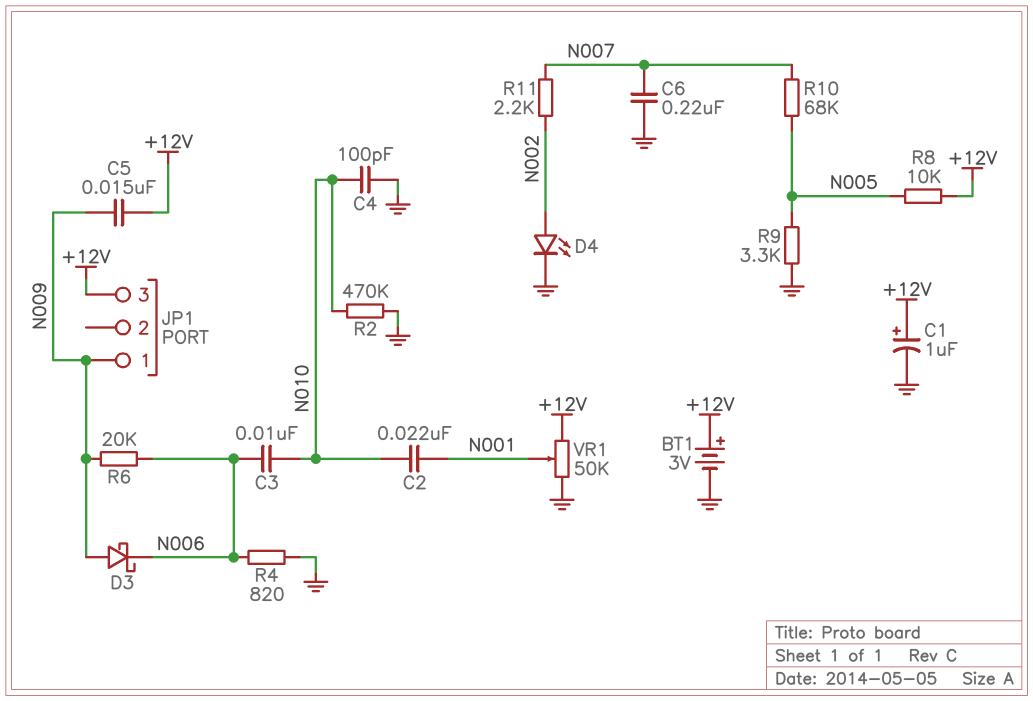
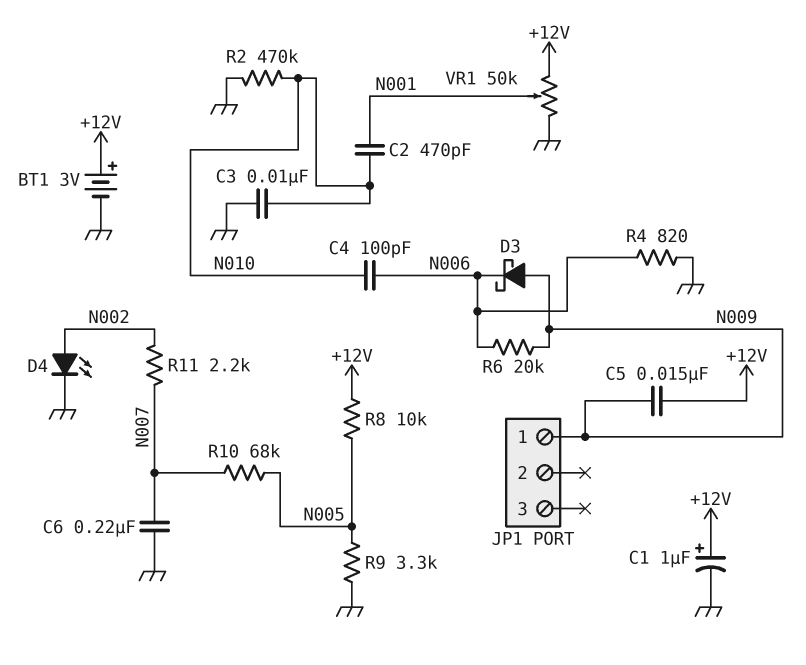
C2: 22nF (N001, N010) -> 470pF (N001, N010)
C3: 10nF (N006, N010) -> 10nF (GND, N010)
C4: 100pF (GND, N010) -> 100pF (N006, N010)
JP1 pin 3: +12V -> none

